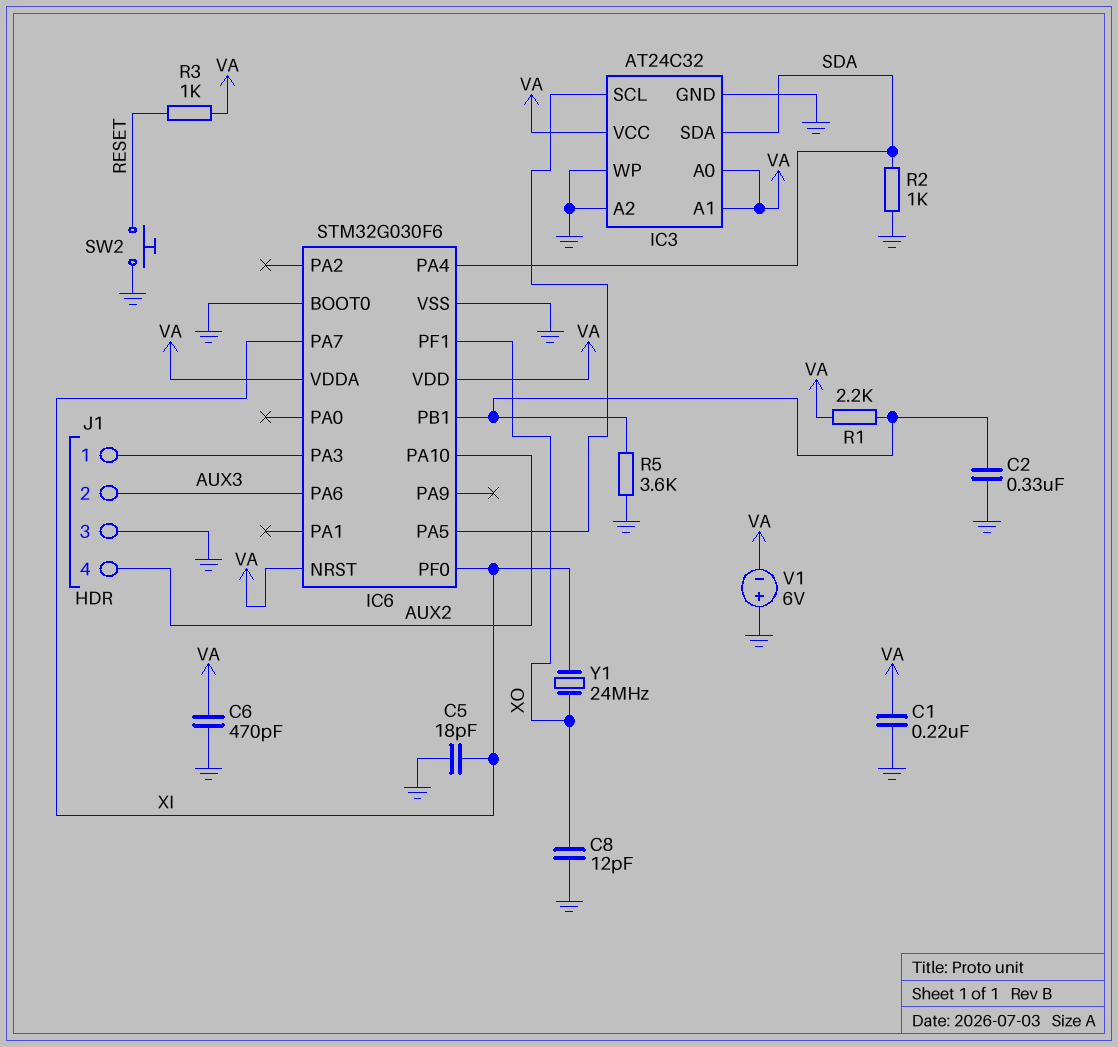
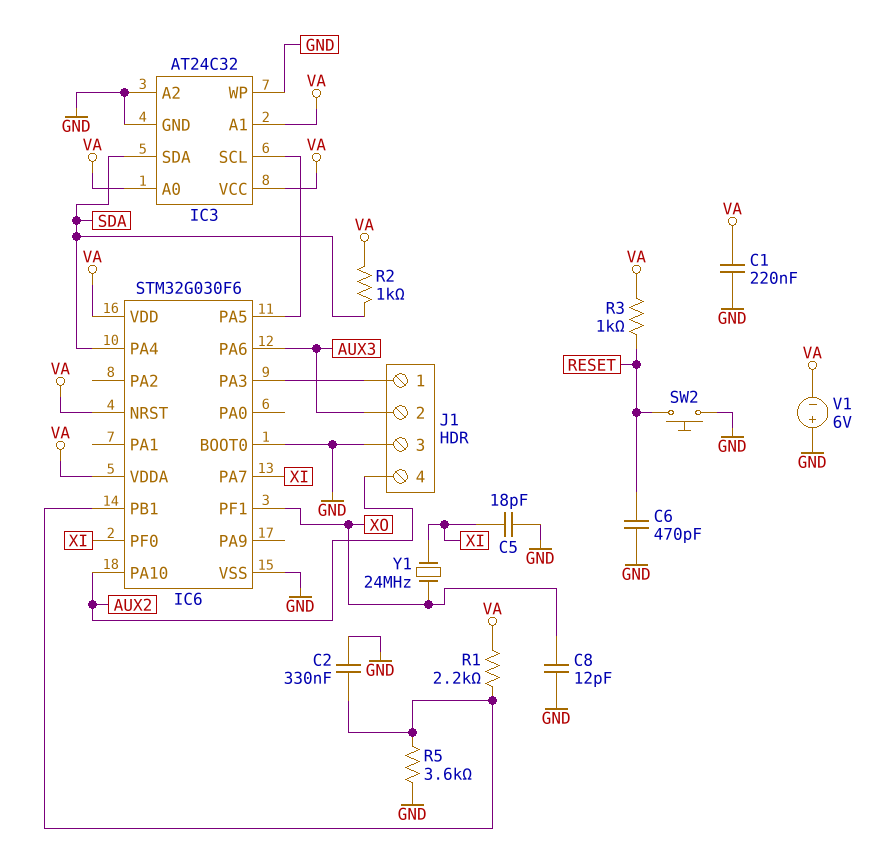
C6: 470pF (GND, VA) -> 470pF (GND, RESET)
R2: 1k (GND, SDA) -> 1k (SDA, VA)

